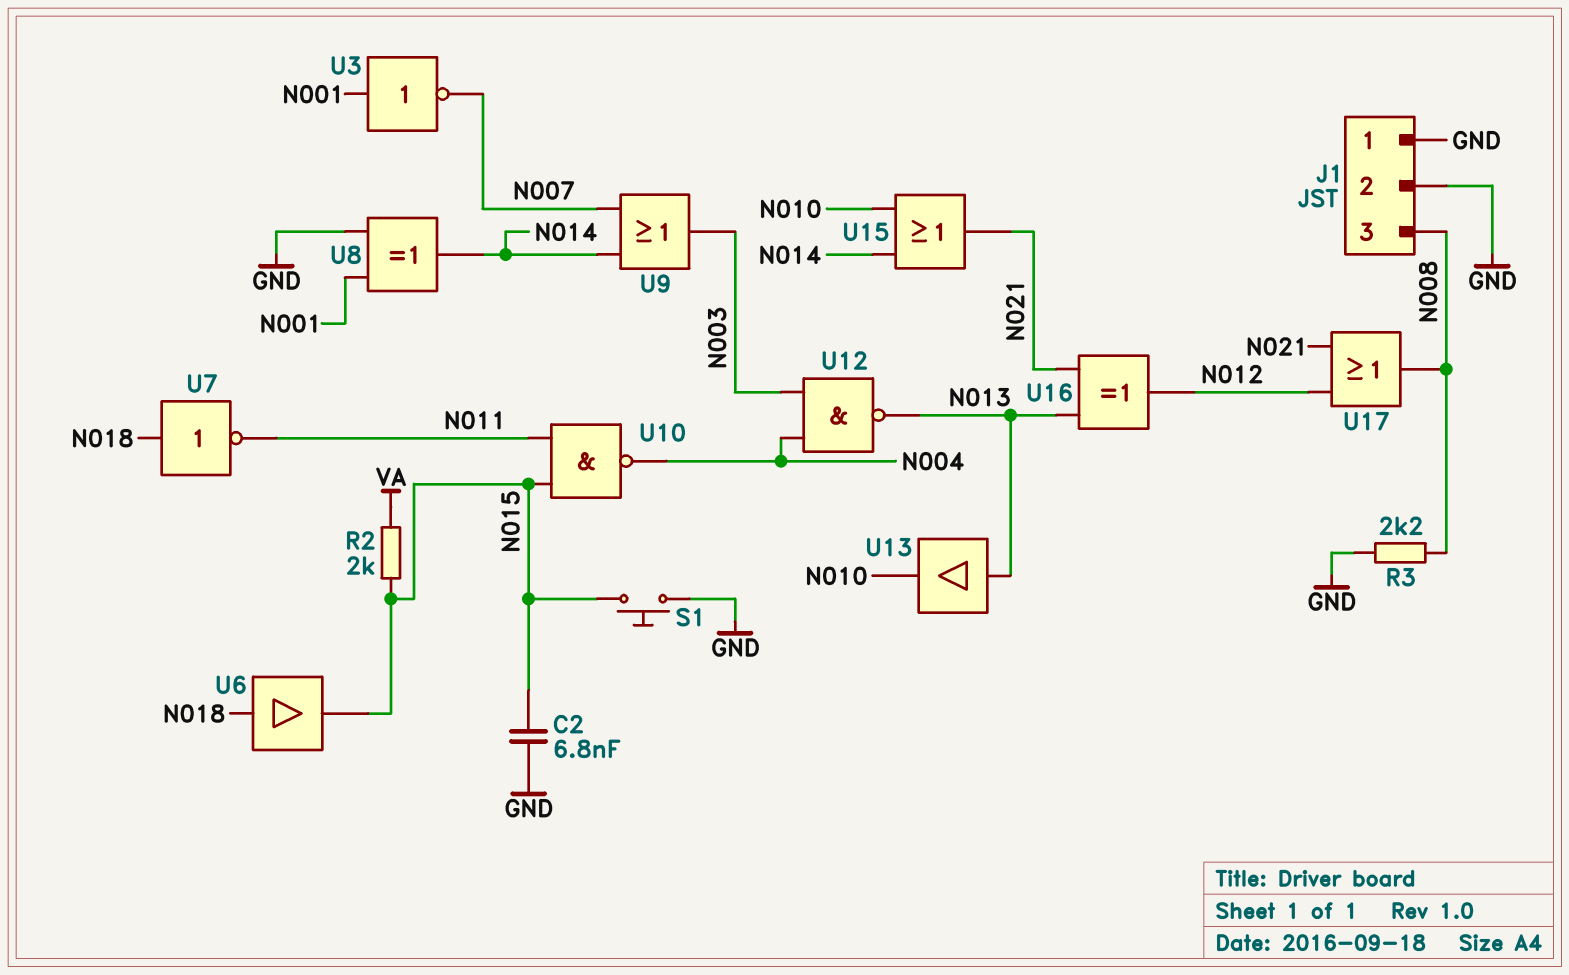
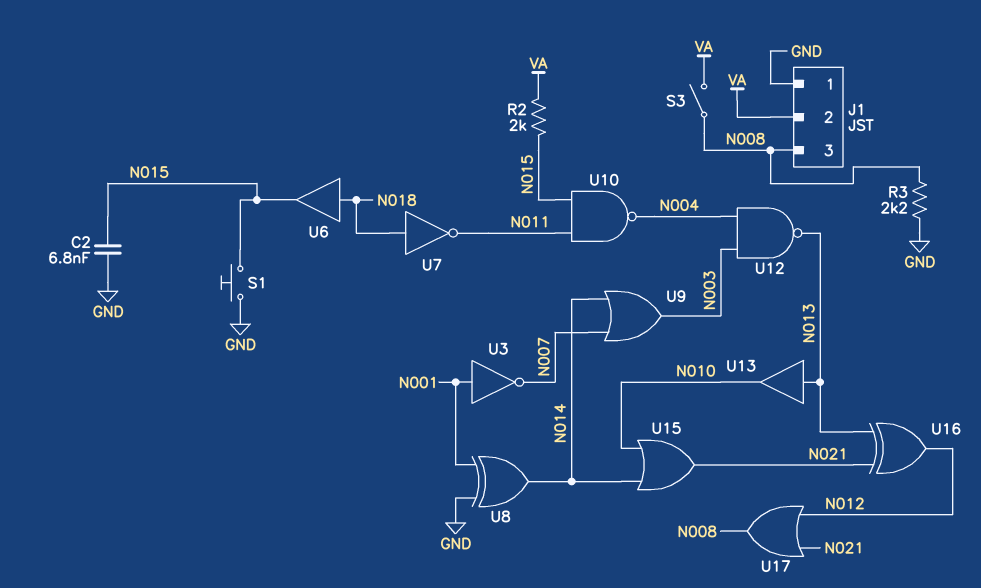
J1 pin 2: GND -> VA
S3: none -> switch (N008, VA)

